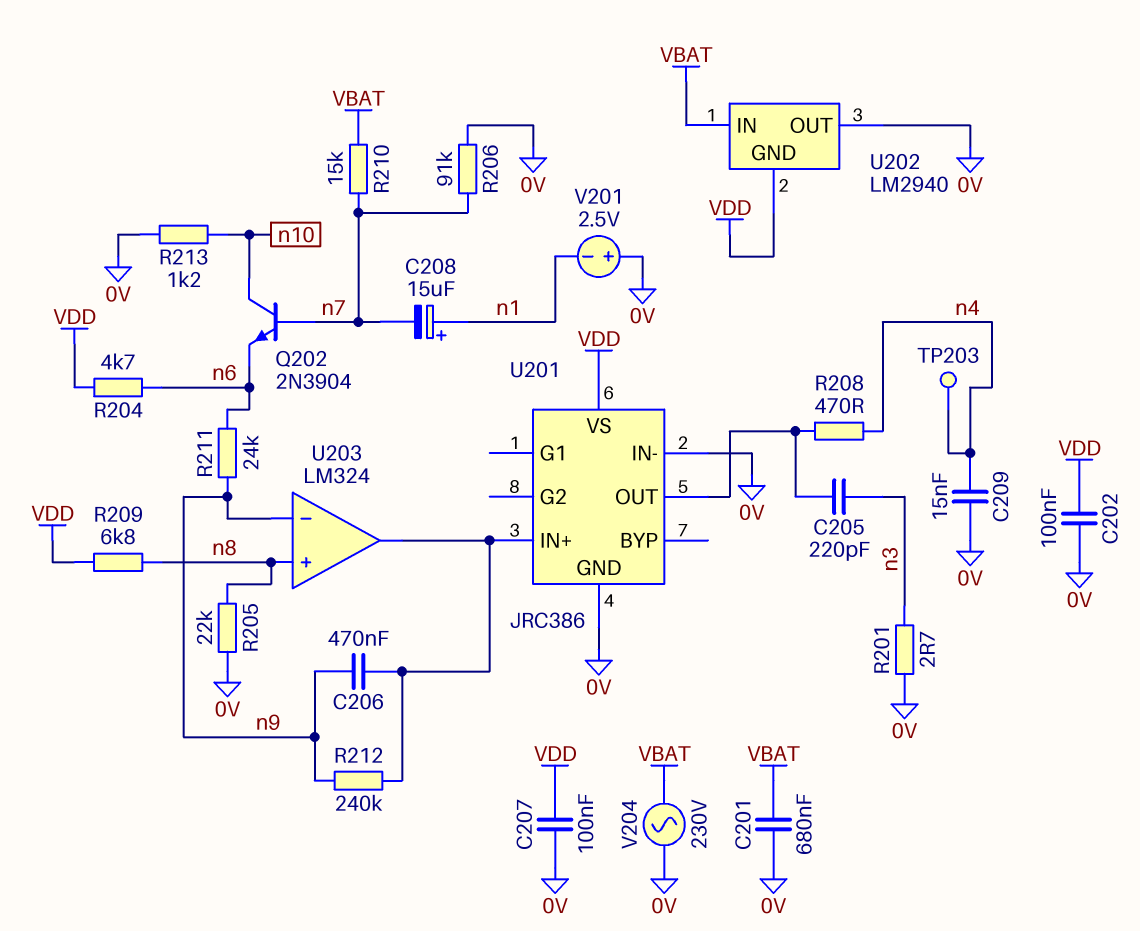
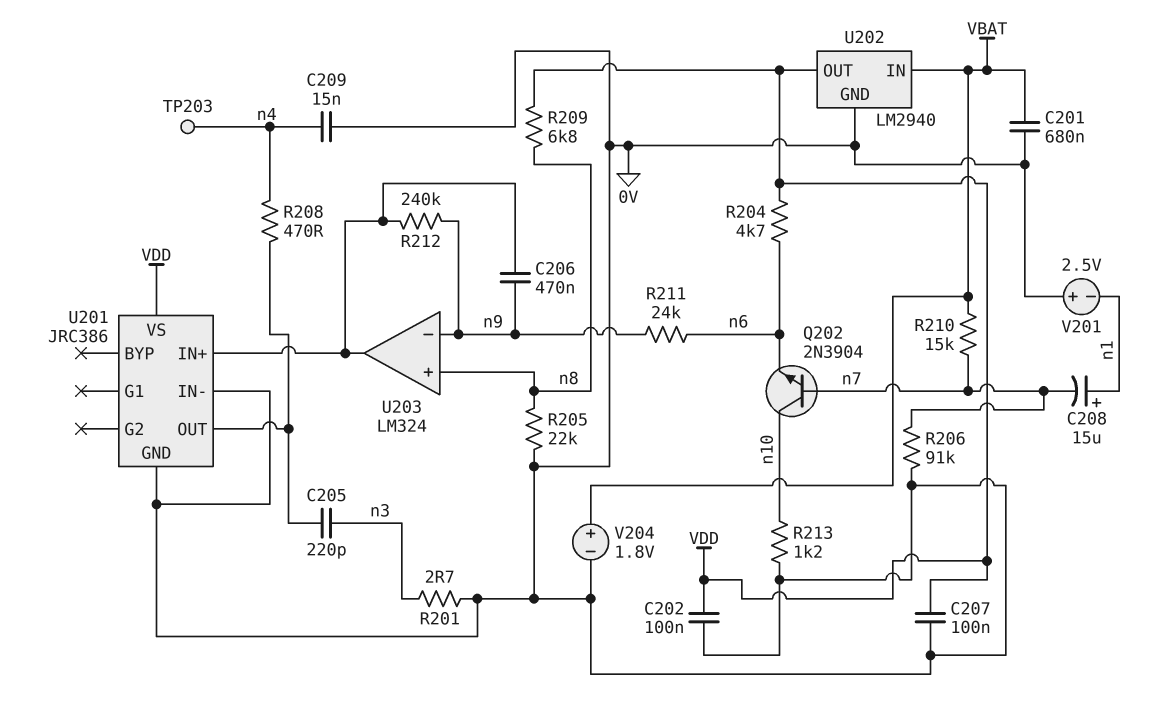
U202 pin GND: VDD -> 0V
U202 pin OUT: 0V -> VDD
V204: AC 230V (0V, VBAT) -> 1.8V (plus VBAT, minus 0V)

